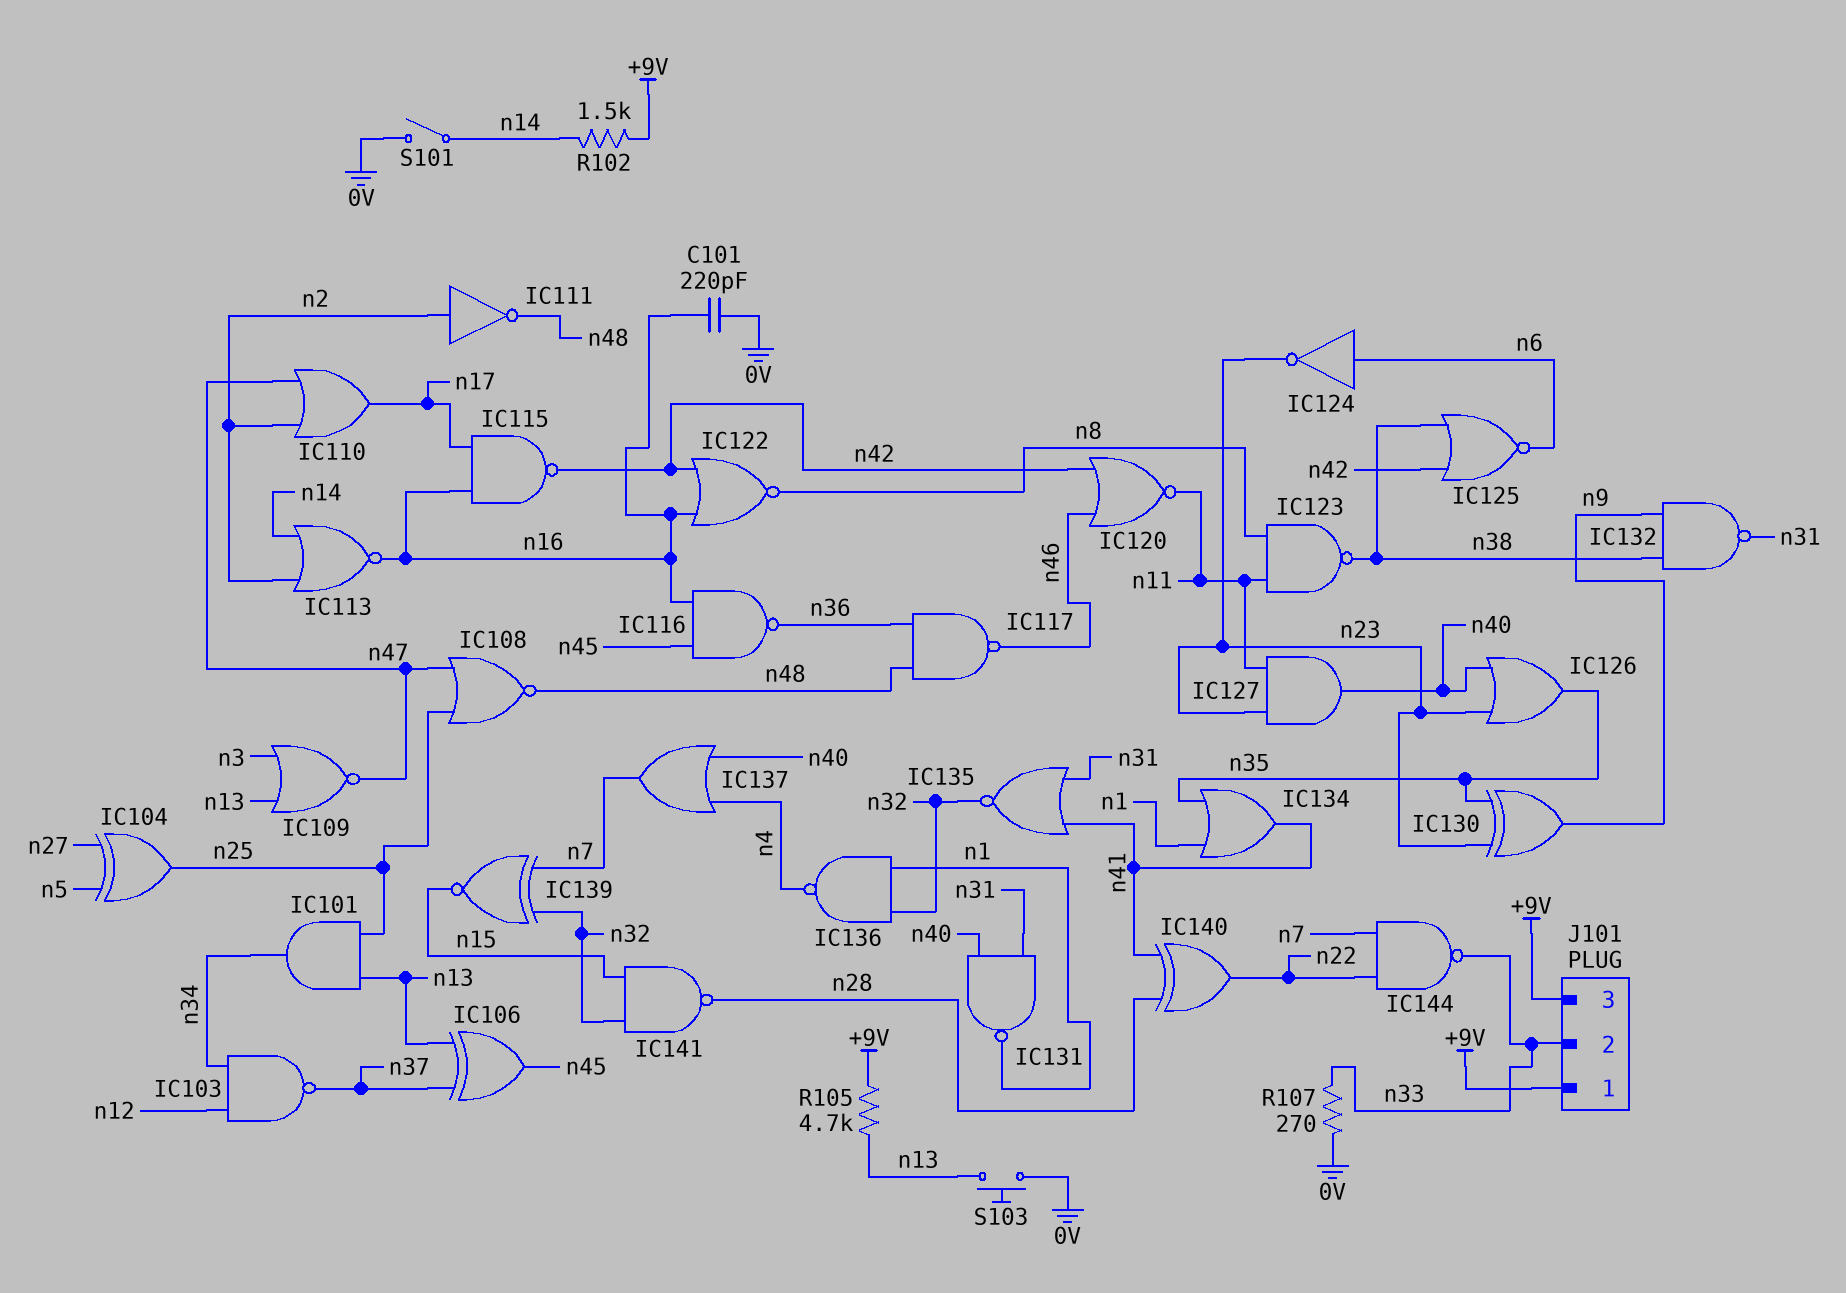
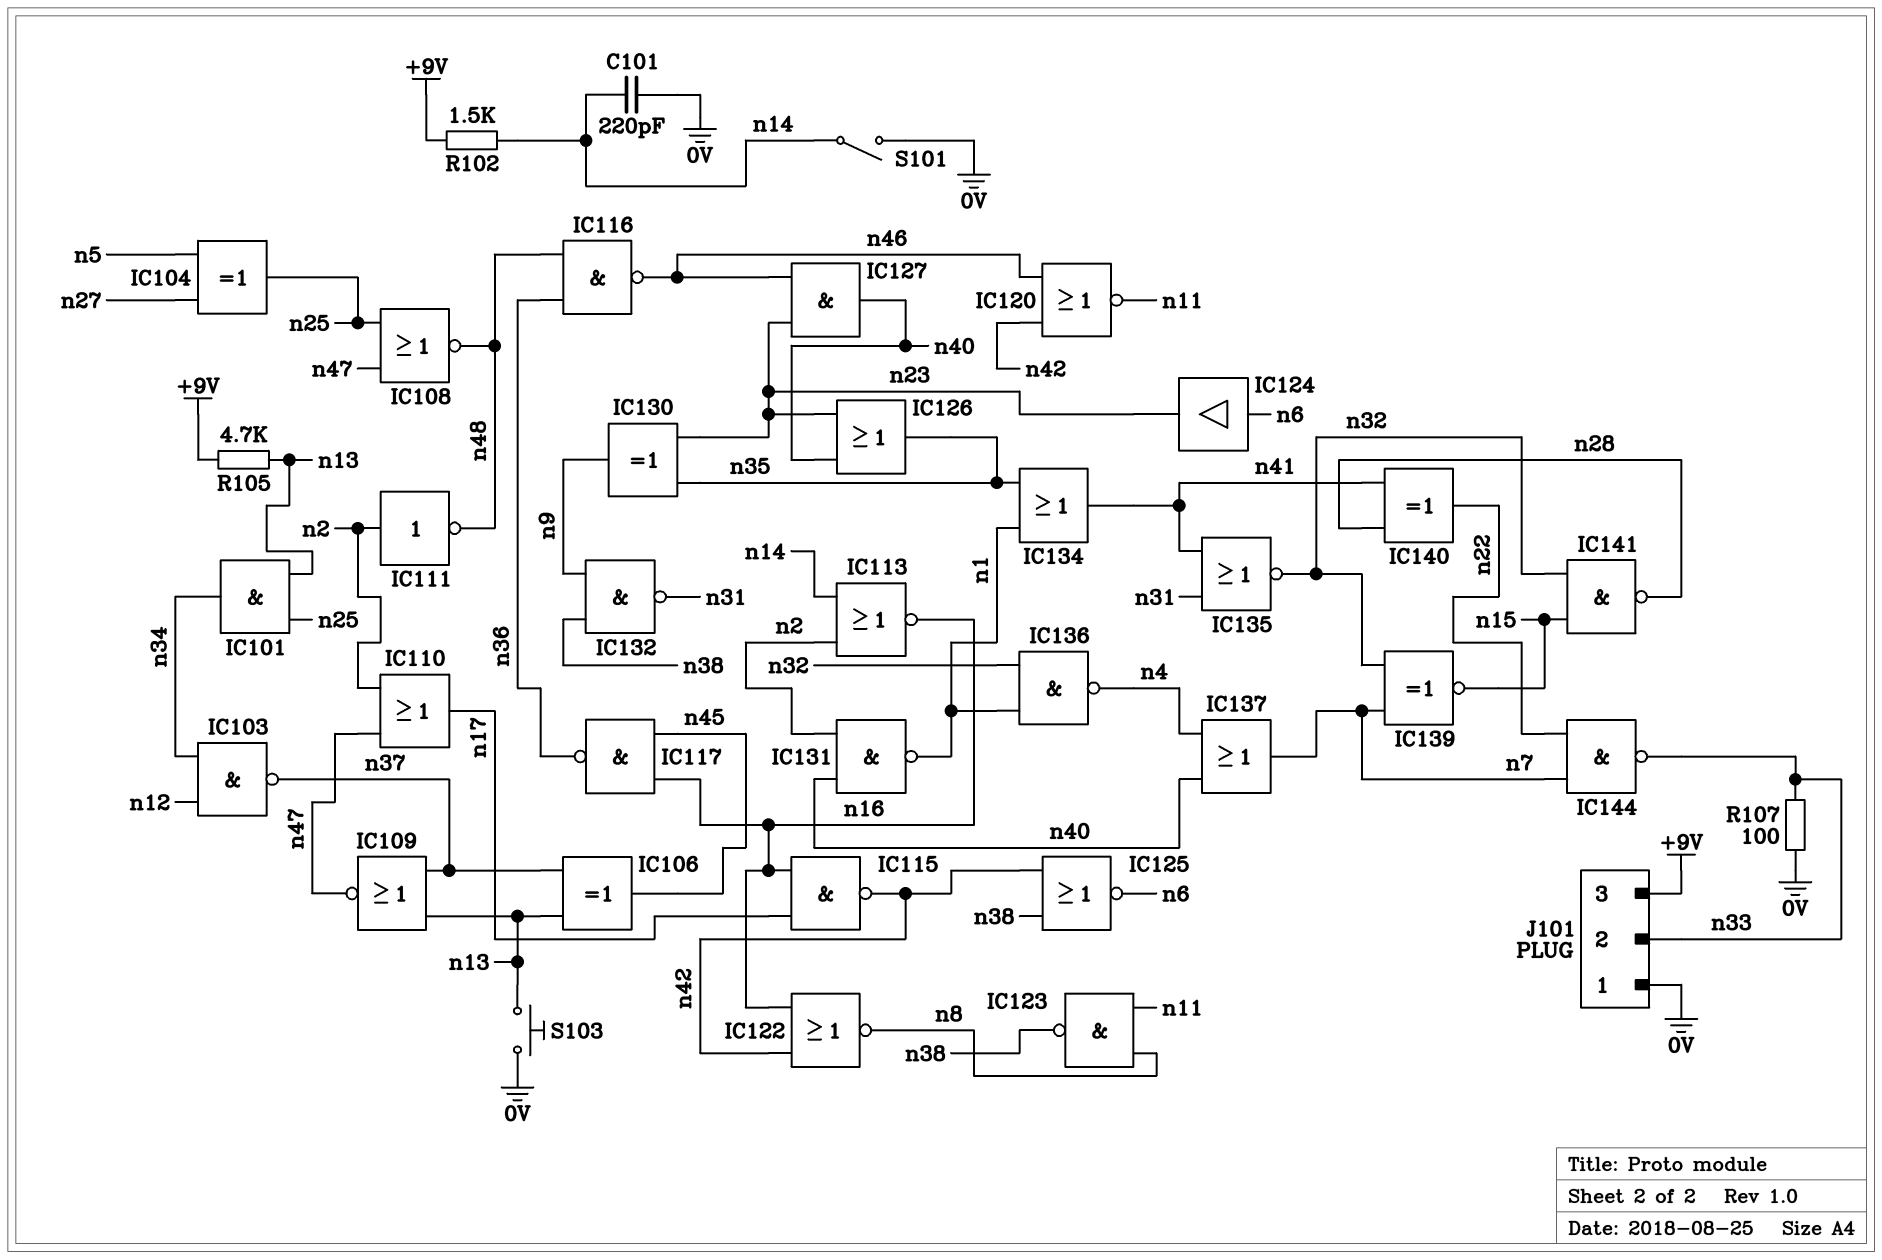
C101: 220pF (0V, n16) -> 220pF (0V, n14)
IC109: NOR (in n3, in n13, out n47) -> NOR (in n13, in n37, out n47)
IC116: NAND (in n16, in n45, out n36) -> NAND (in n36, in n48, out n46)
IC117: NAND (in n36, in n48, out n46) -> NAND (in n16, in n45, out n36)
IC124: NOT (in n6, out n23) -> buffer (in n6, out n23)
IC127: AND (in n11, in n23, out n40) -> AND (in n23, in n46, out n40)
IC131: NAND (in n31, in n40, out n1) -> NAND (in n2, in n40, out n1)
J101 pin 1: +9V -> 0V
R107: 270 (0V, n33) -> 100 (0V, n33)

